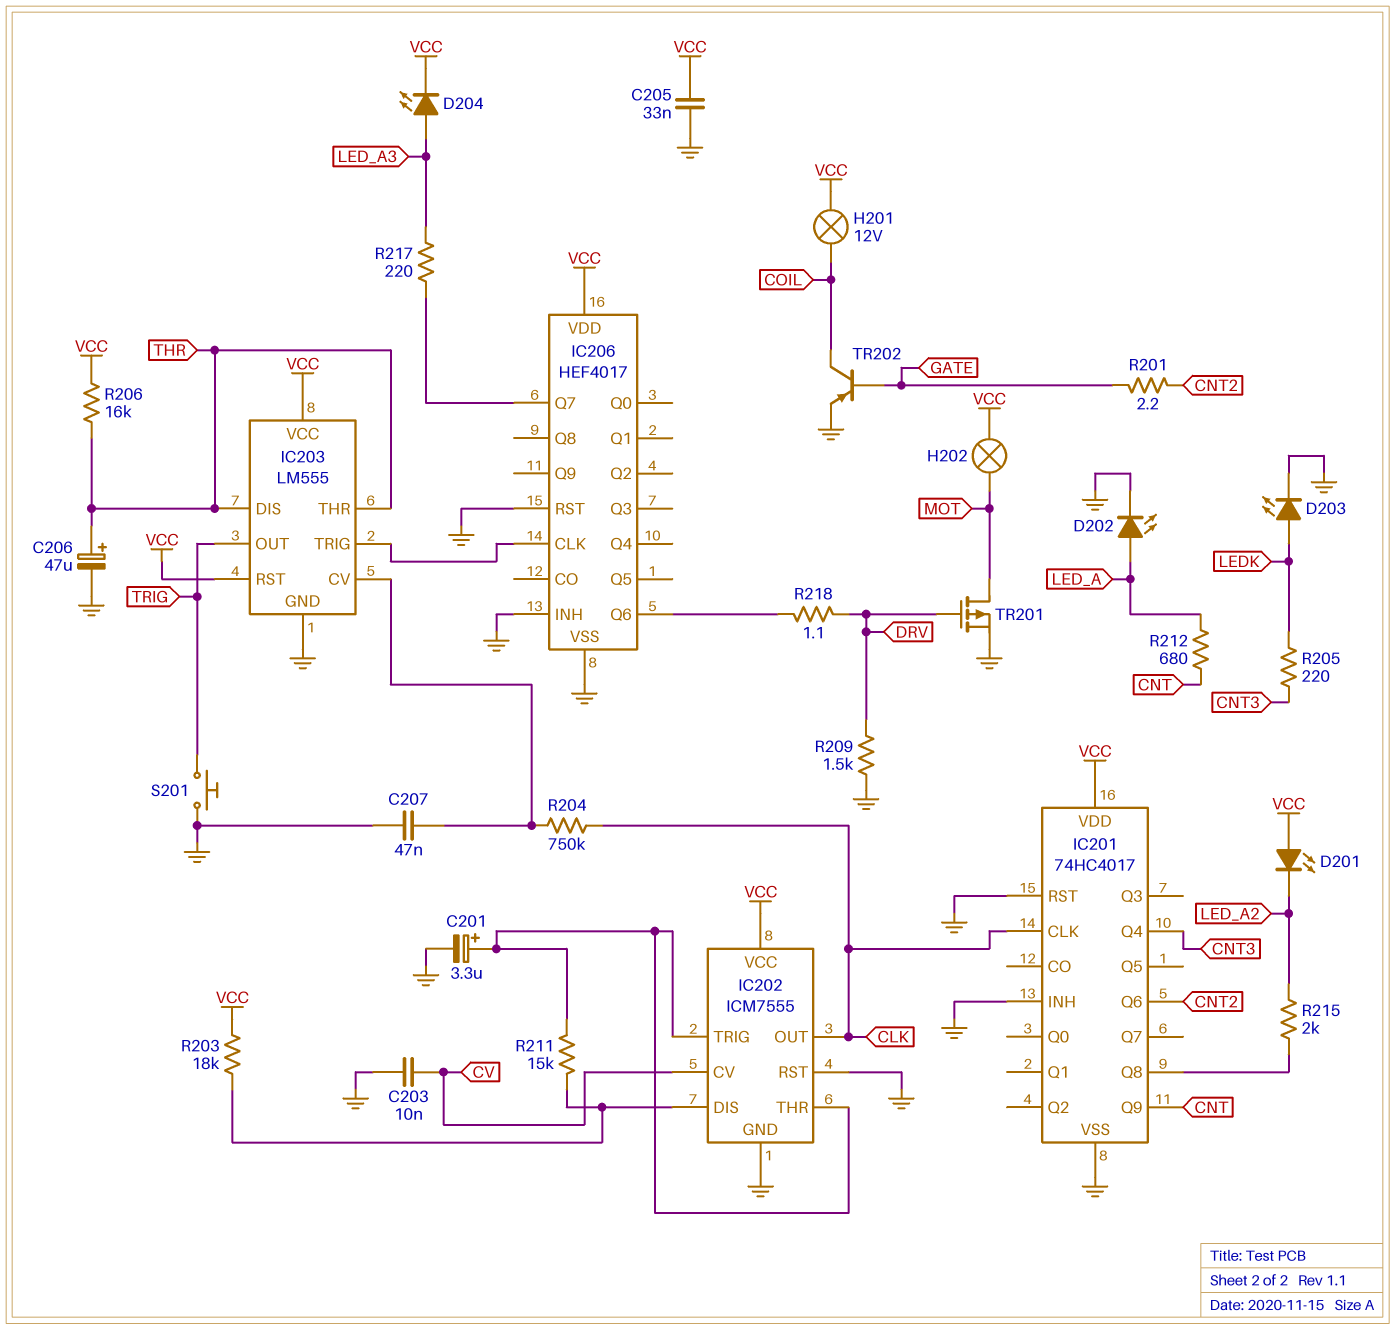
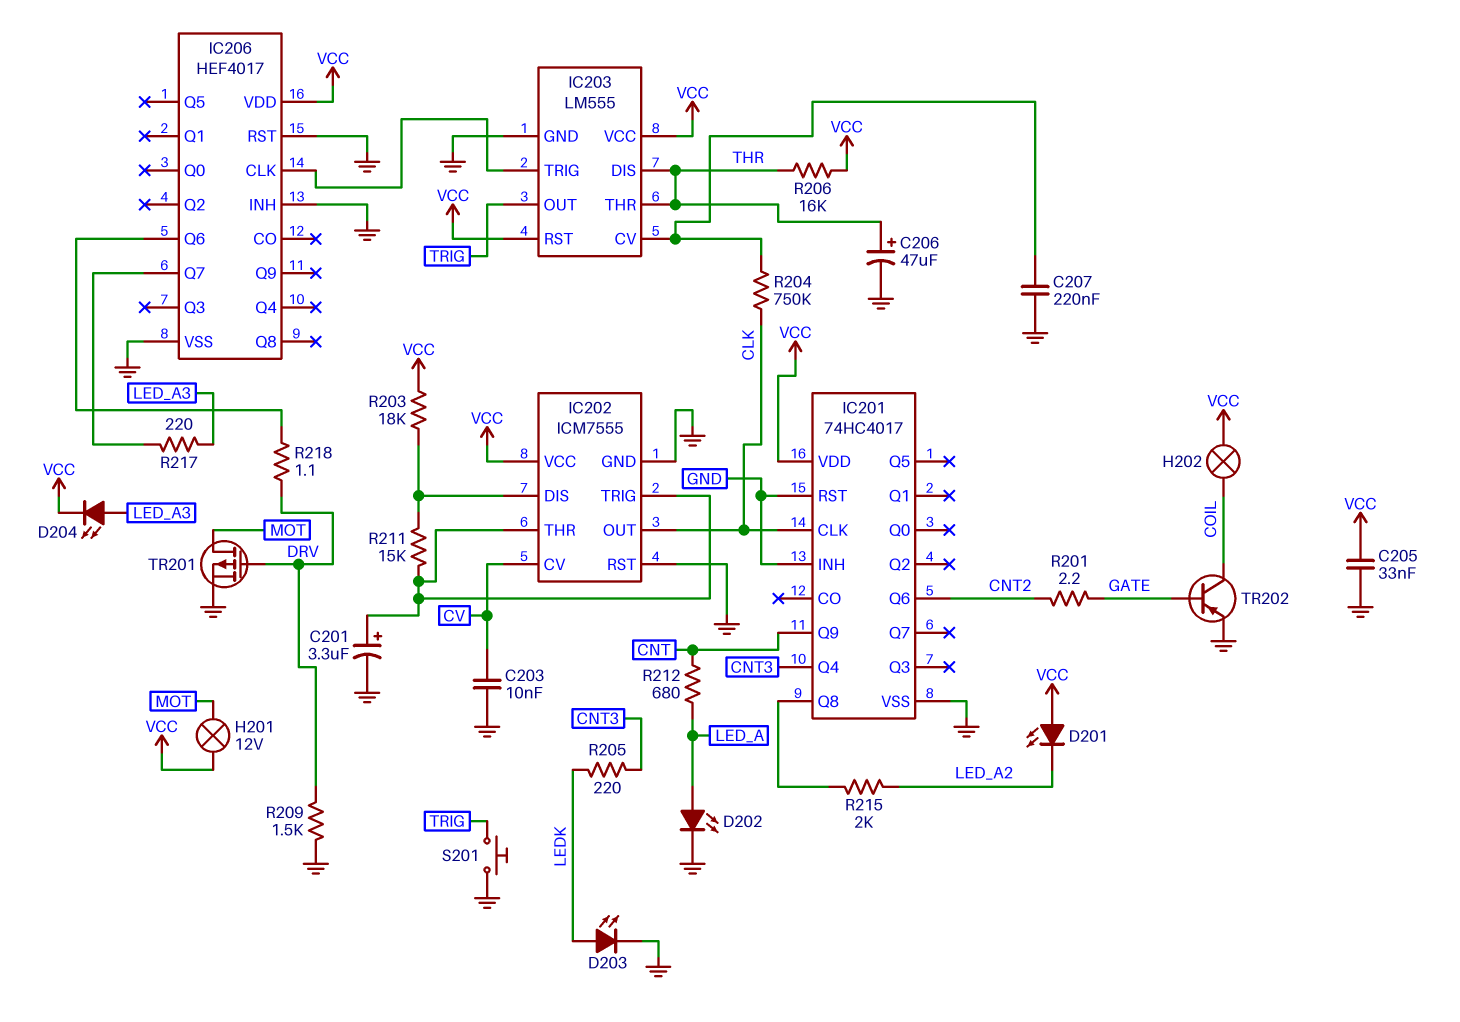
C207: 47nF (GND, IC203/CV) -> 220nF (GND, IC203/CV)
H201: lamp 12V (COIL, VCC) -> lamp 12V (MOT, VCC)
H202: lamp (MOT, VCC) -> lamp (COIL, VCC)

